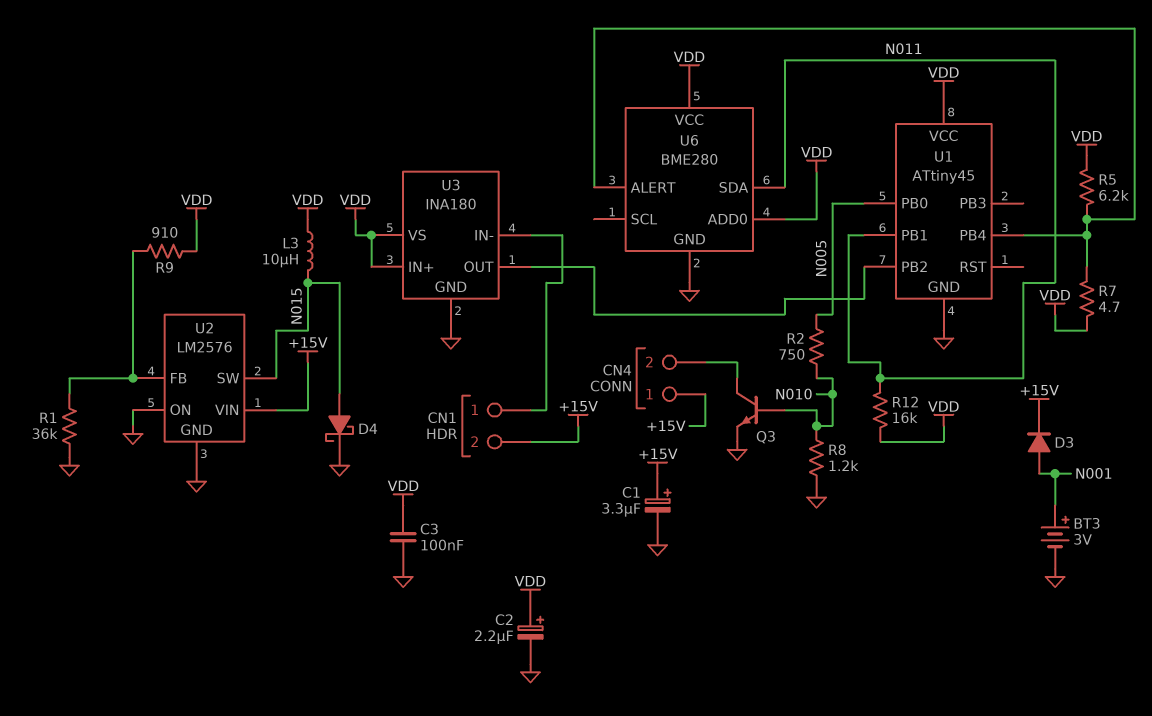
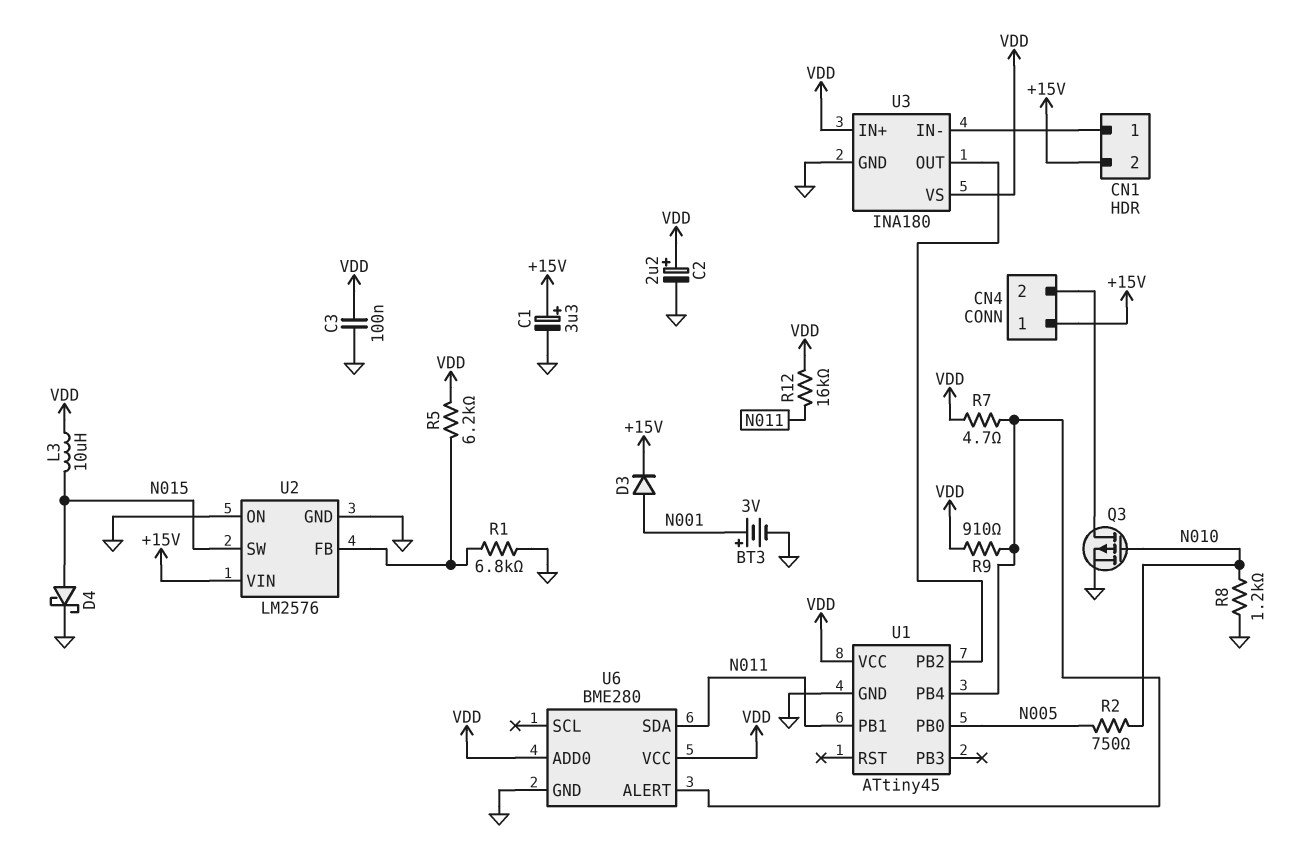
Q3: NPN (B N010, C CN4/2, E GND) -> PMOS (G N010, D CN4/2, S GND)
R1: 36k (GND, U2/FB) -> 6.8k (GND, U2/FB)
R5: 6.2k (U1/PB4, VDD) -> 6.2k (U2/FB, VDD)
R9: 910 (U2/FB, VDD) -> 910 (U1/PB4, VDD)

